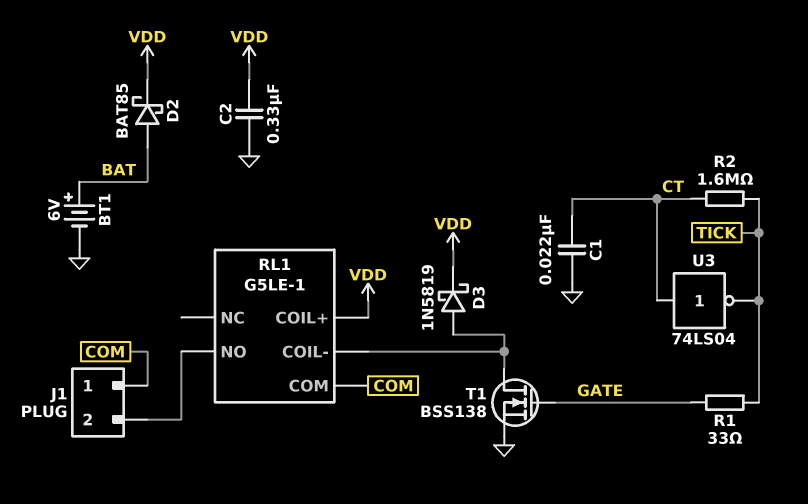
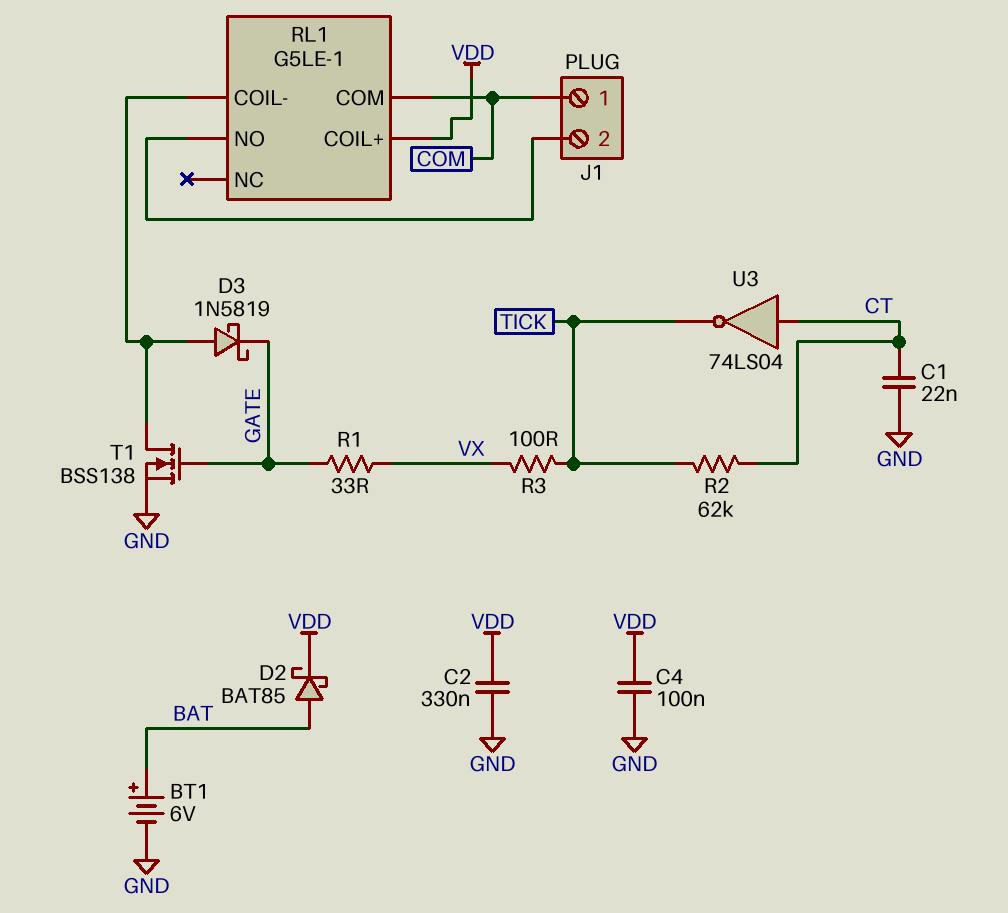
C4: none -> 100nF (GND, VDD)
D3: schottky 1N5819 (A RL1/COIL-, K VDD) -> schottky 1N5819 (A RL1/COIL-, K GATE)
R1: 33 (GATE, TICK) -> 33 (GATE, VX)
R2: 1.6M (CT, TICK) -> 62k (CT, TICK)
R3: none -> 100 (TICK, VX)

